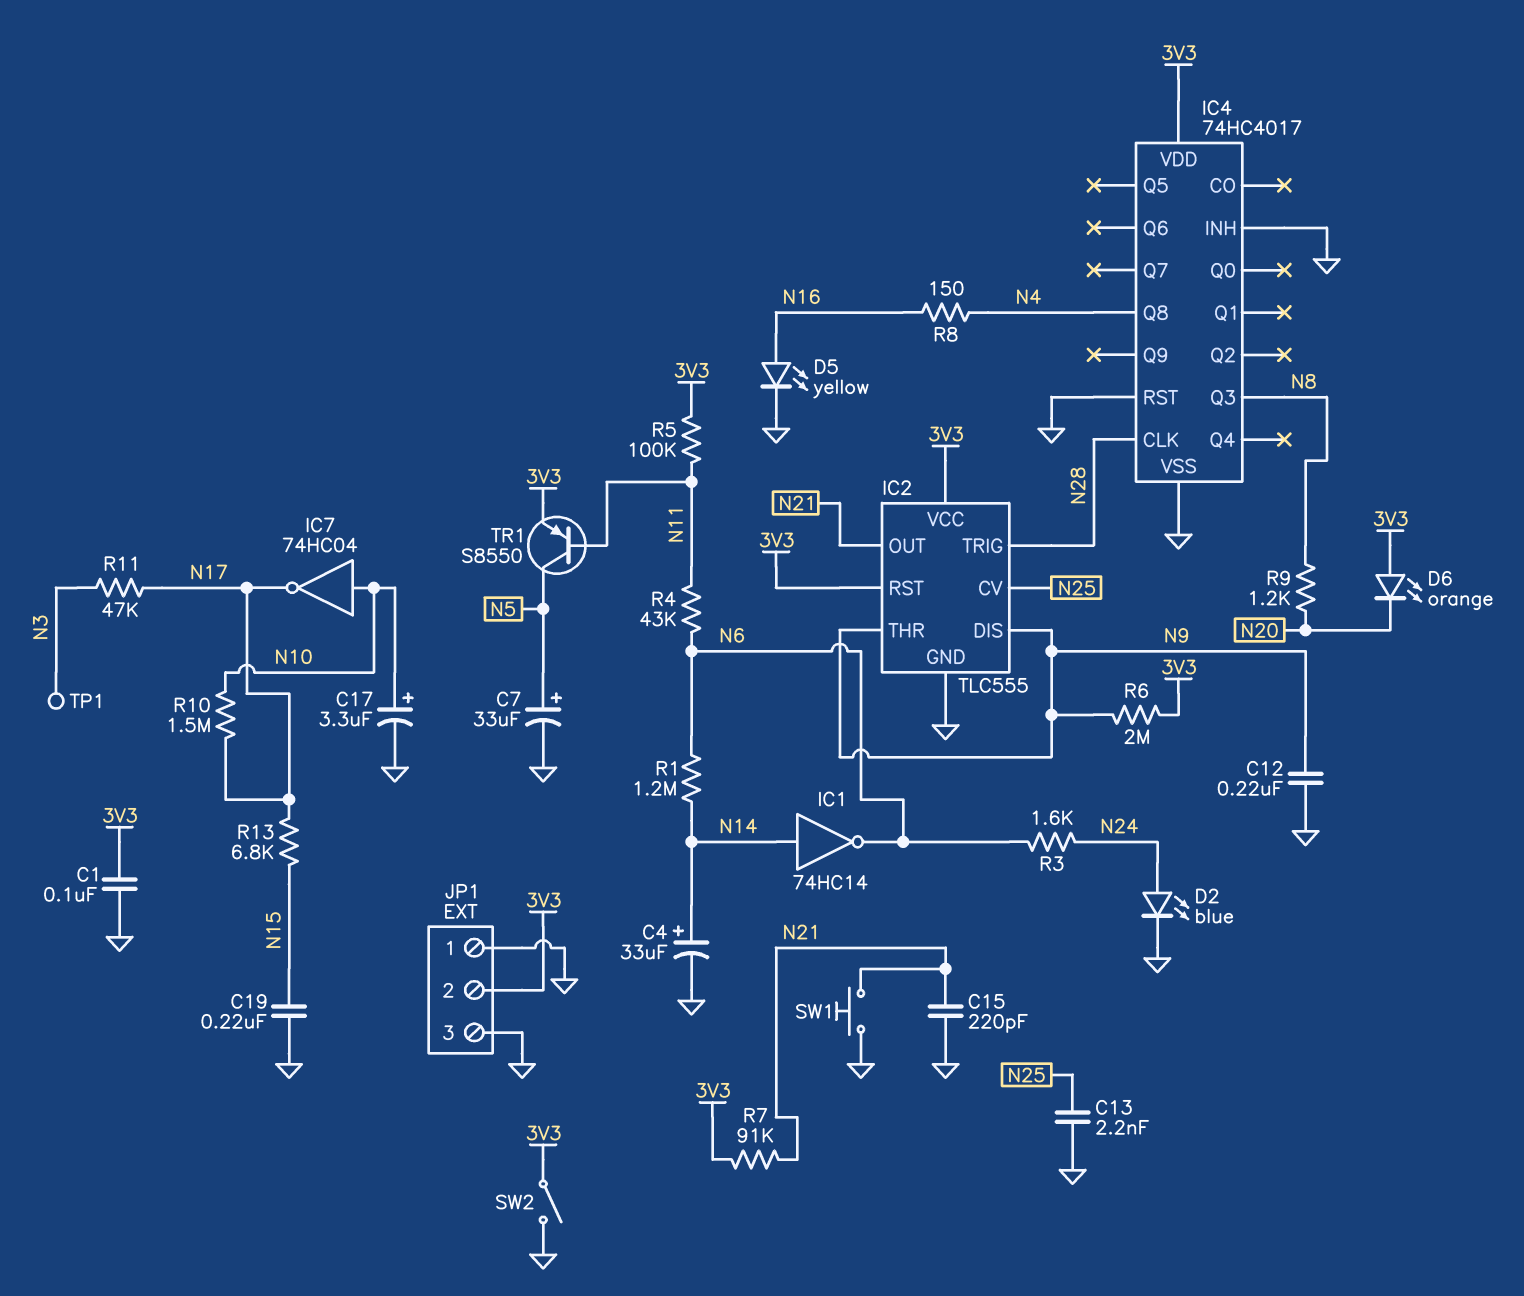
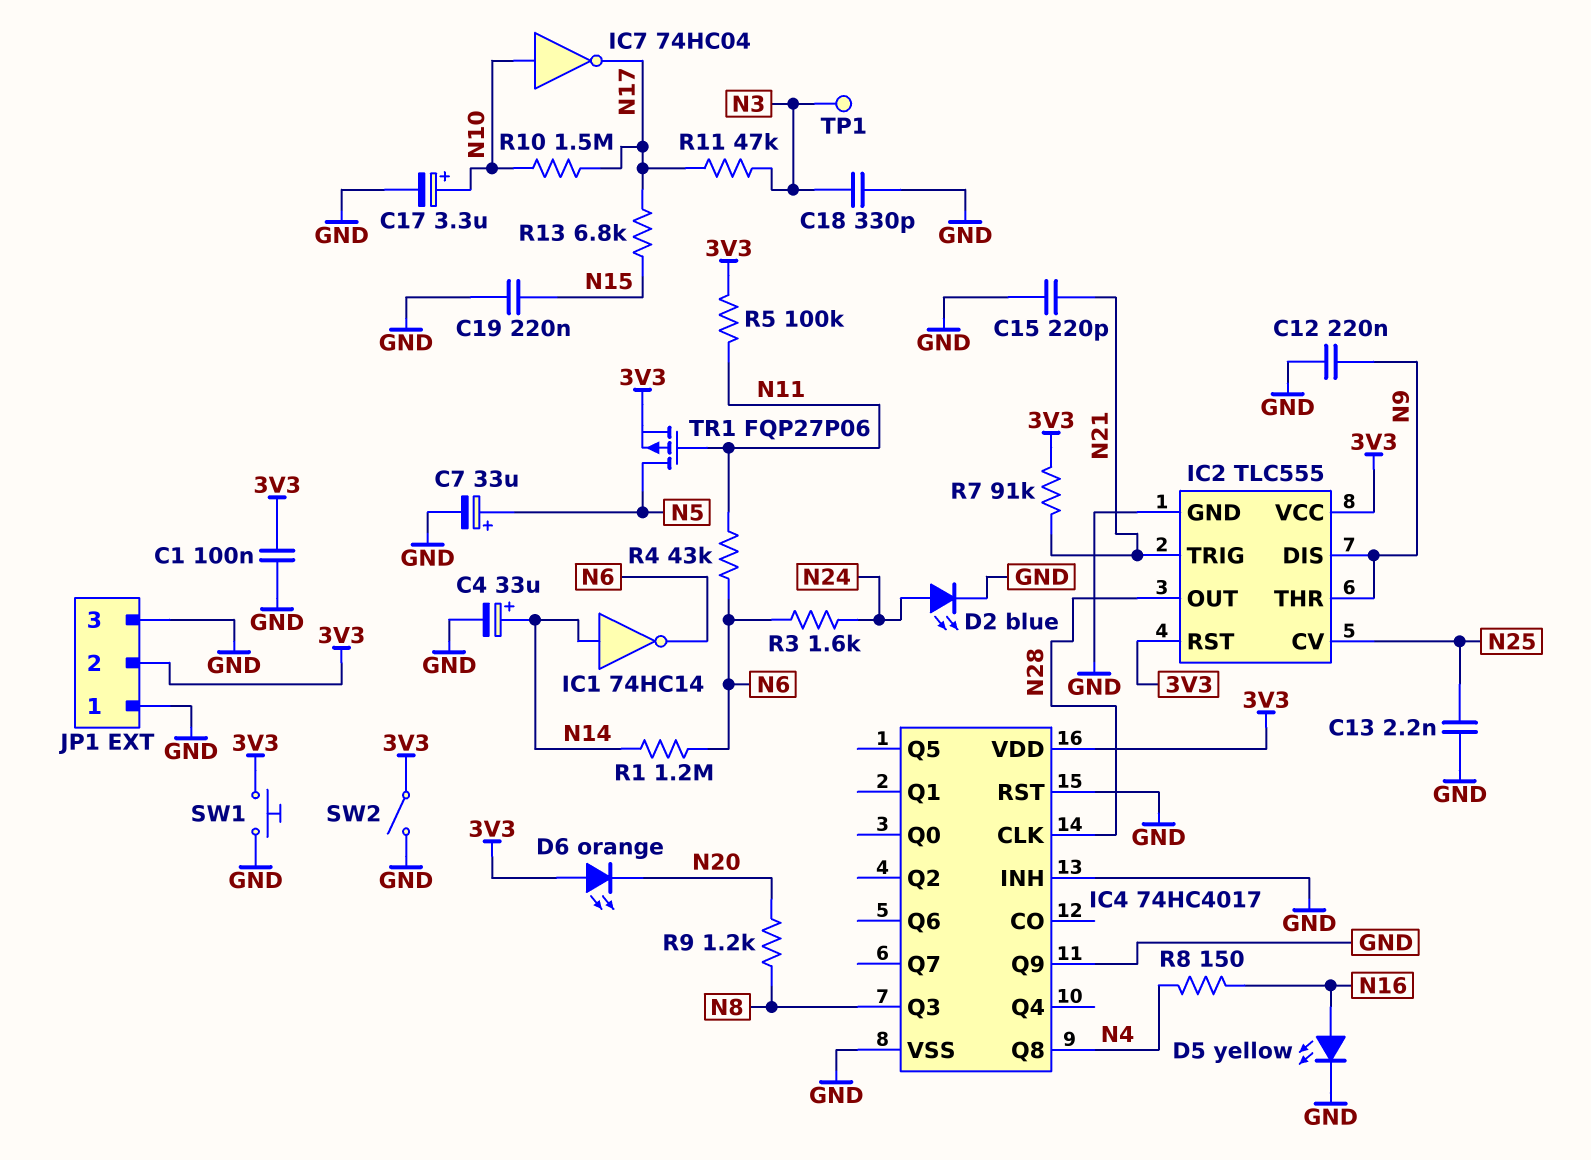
C18: none -> 330pF (GND, N3)
IC2 pin OUT: N21 -> N28
IC2 pin TRIG: N28 -> N21
IC4 pin Q9: none -> GND
R6: 2M (3V3, N9) -> none
SW1: button (GND, N21) -> button (3V3, GND)
TR1: PNP S8550 (B N11, C N5, E 3V3) -> PMOS FQP27P06 (G N11, D N5, S 3V3)

